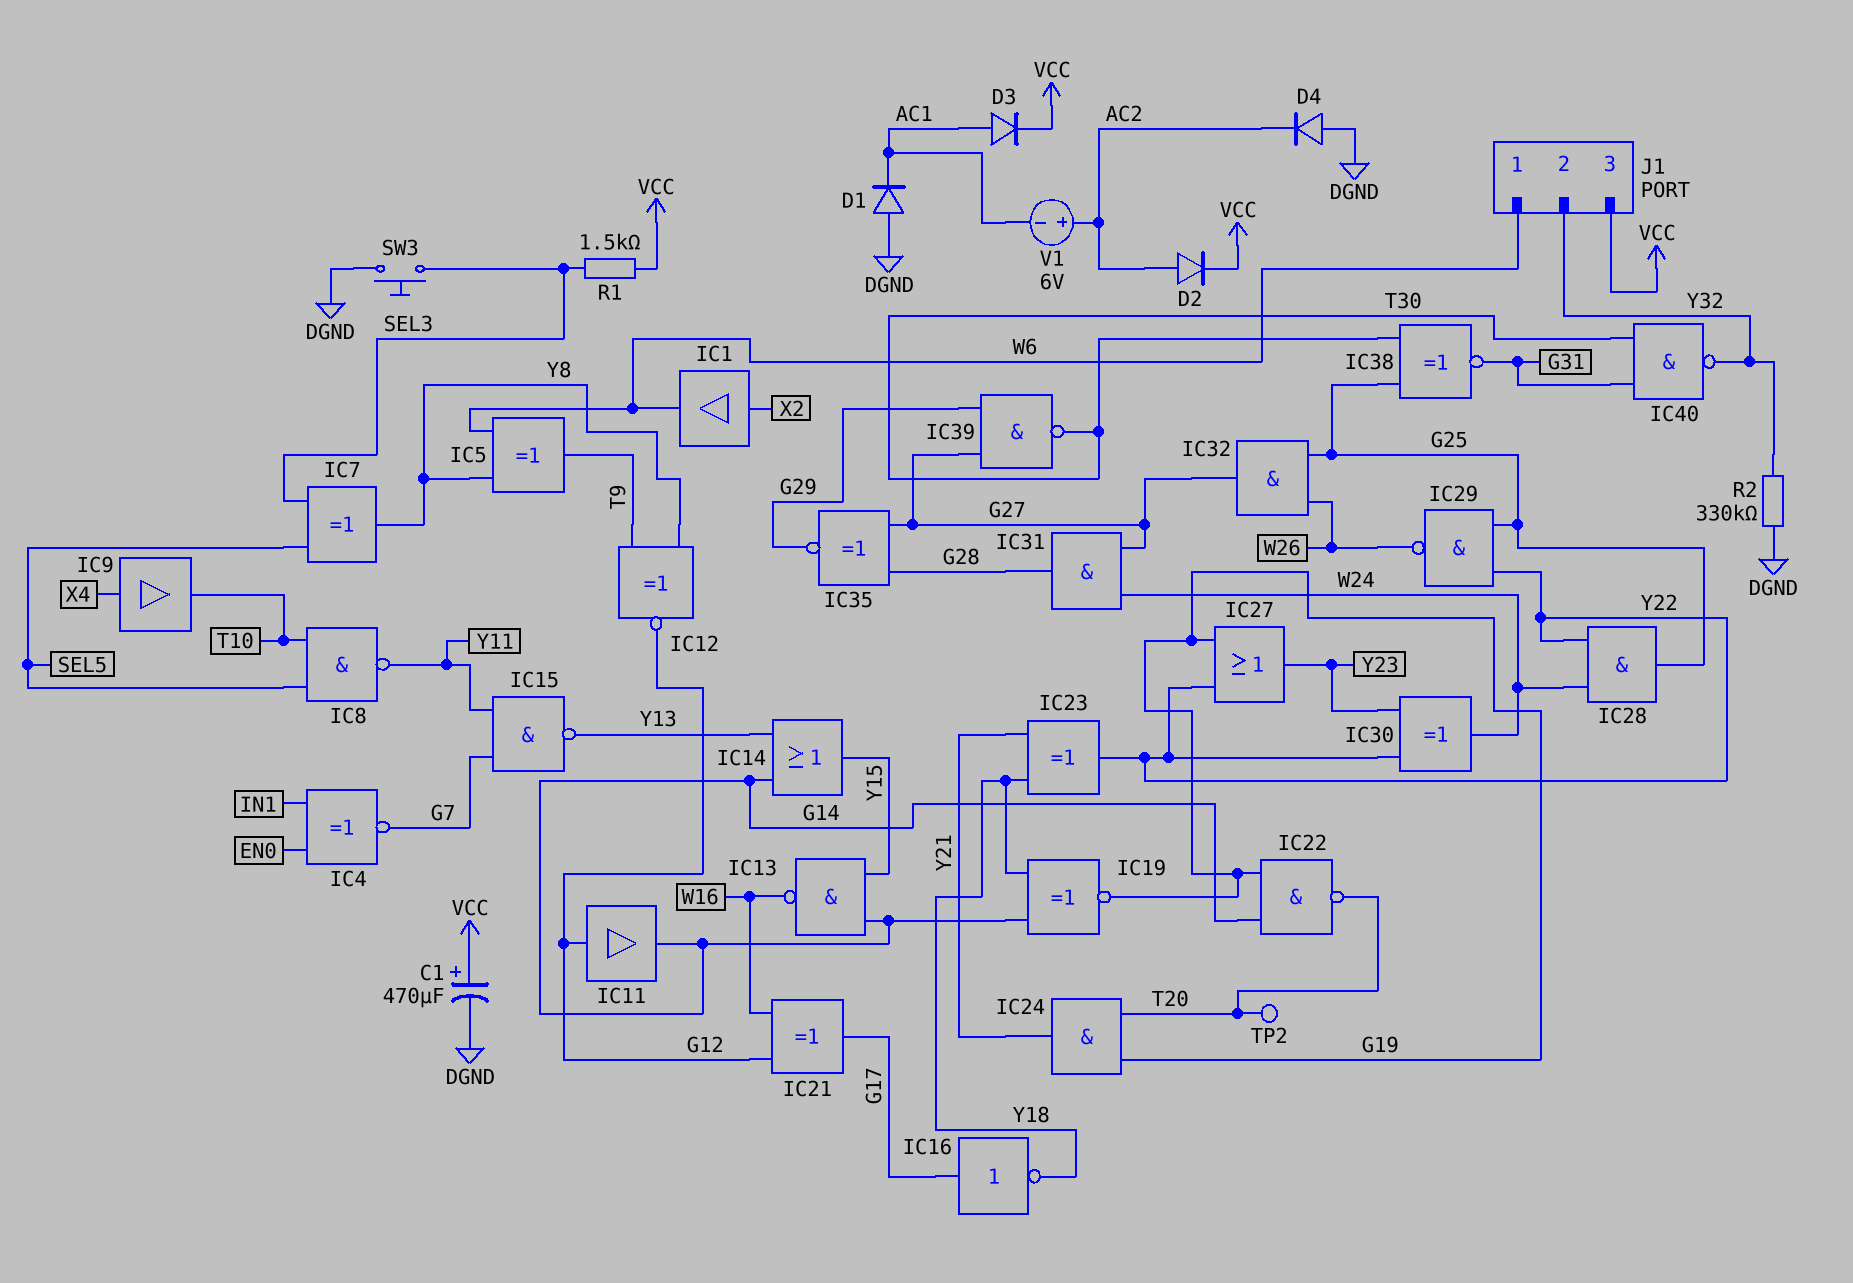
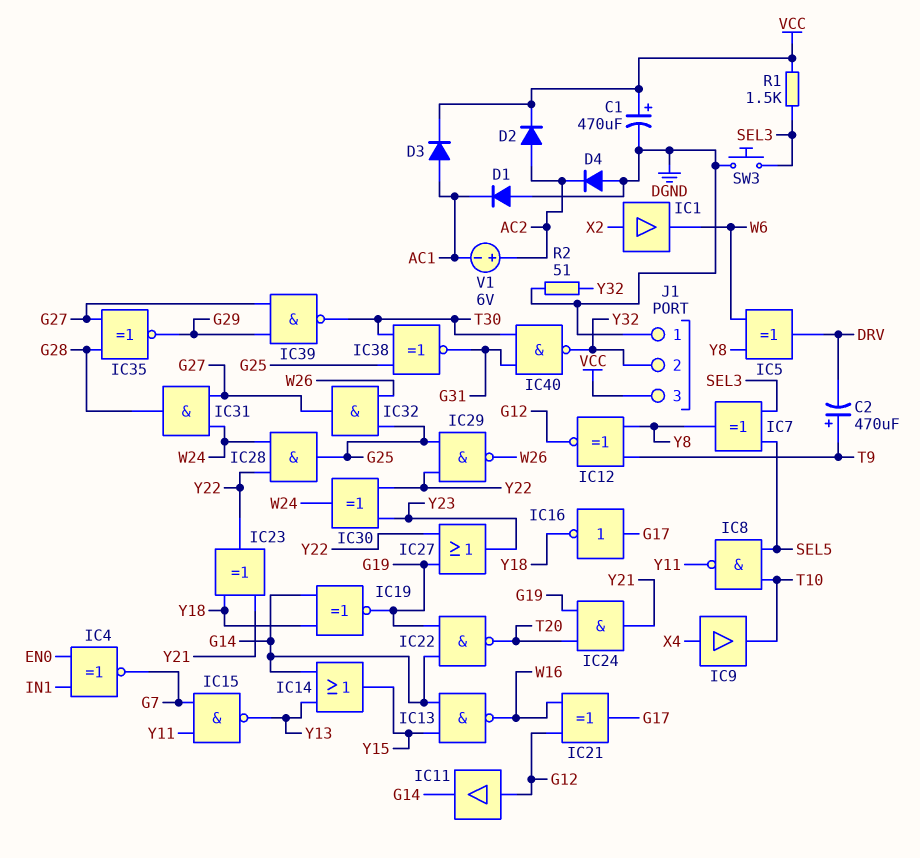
C2: none -> 470uF (plus T9, minus DRV)
IC5: XOR (in W6, in Y8, out T9) -> XOR (in W6, in Y8, out DRV)
J1 pin 1: W6 -> DGND
R2: 330k (DGND, Y32) -> 51 (DGND, Y32)
TP2: test point (T20) -> none

